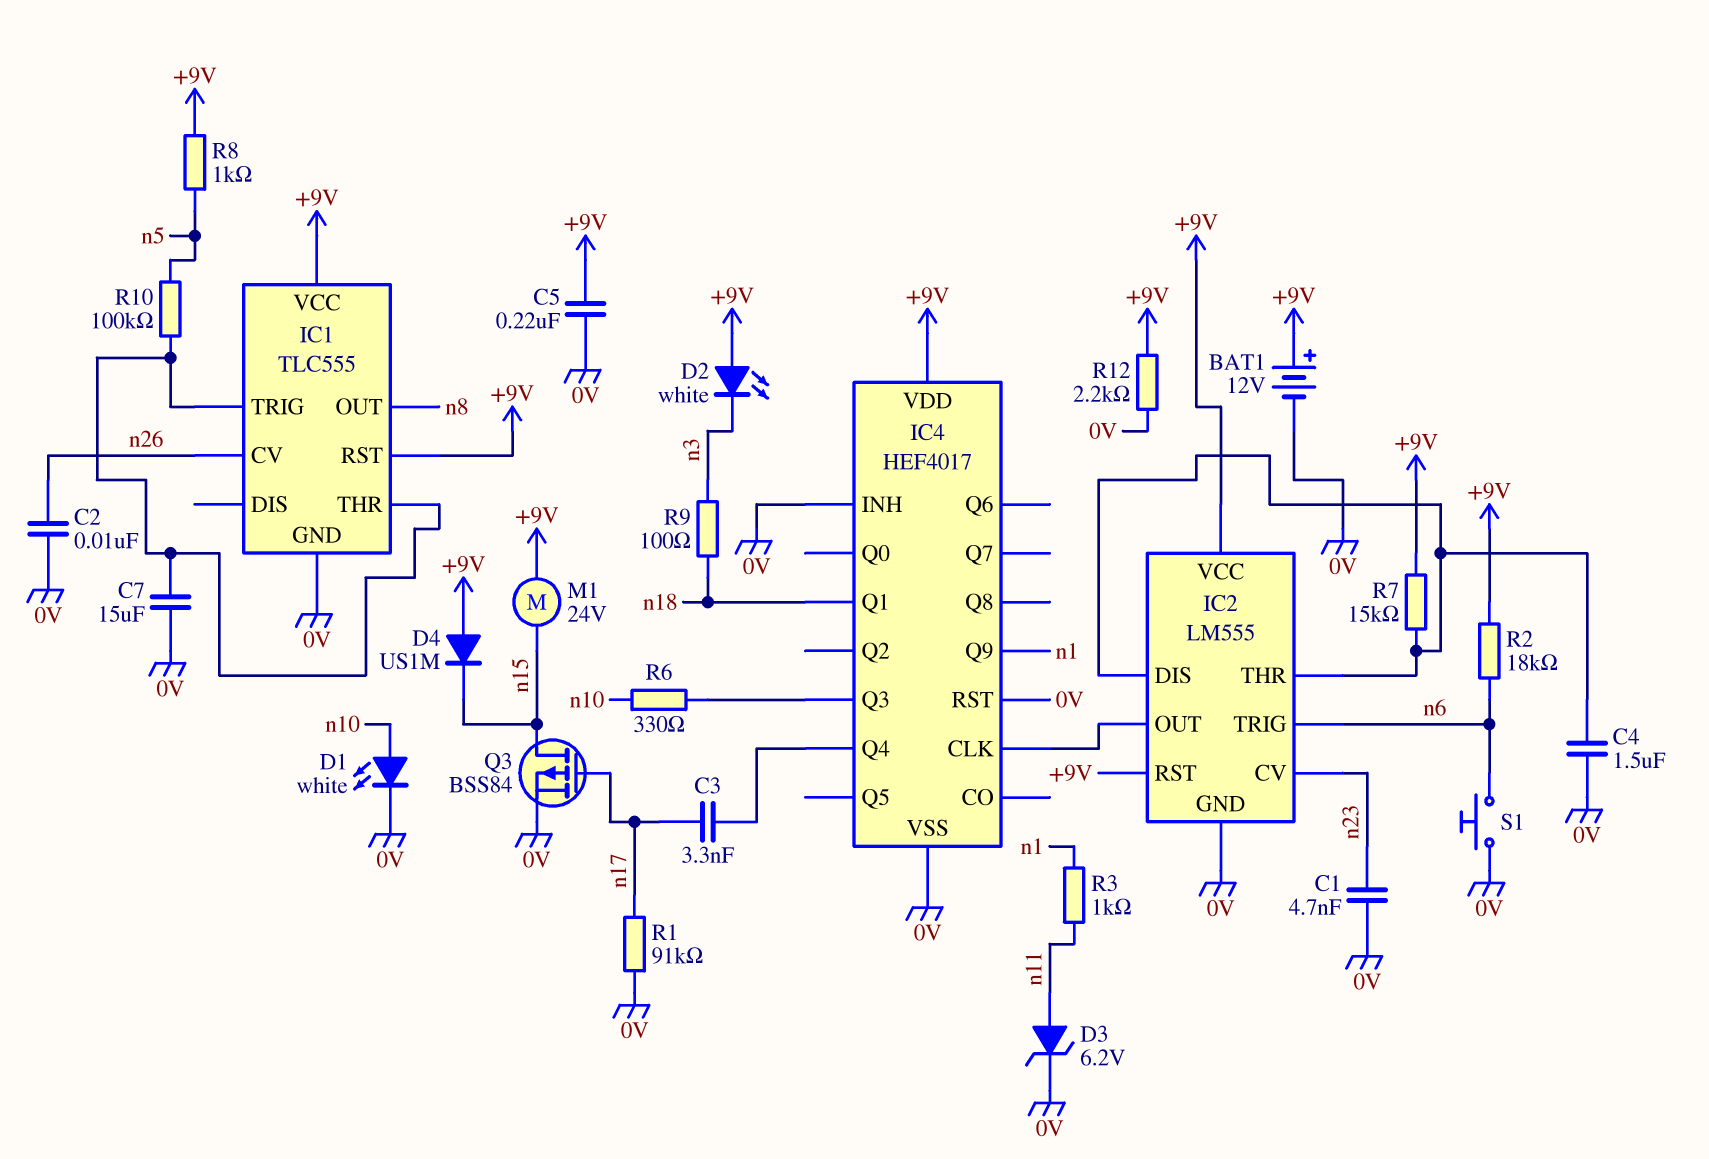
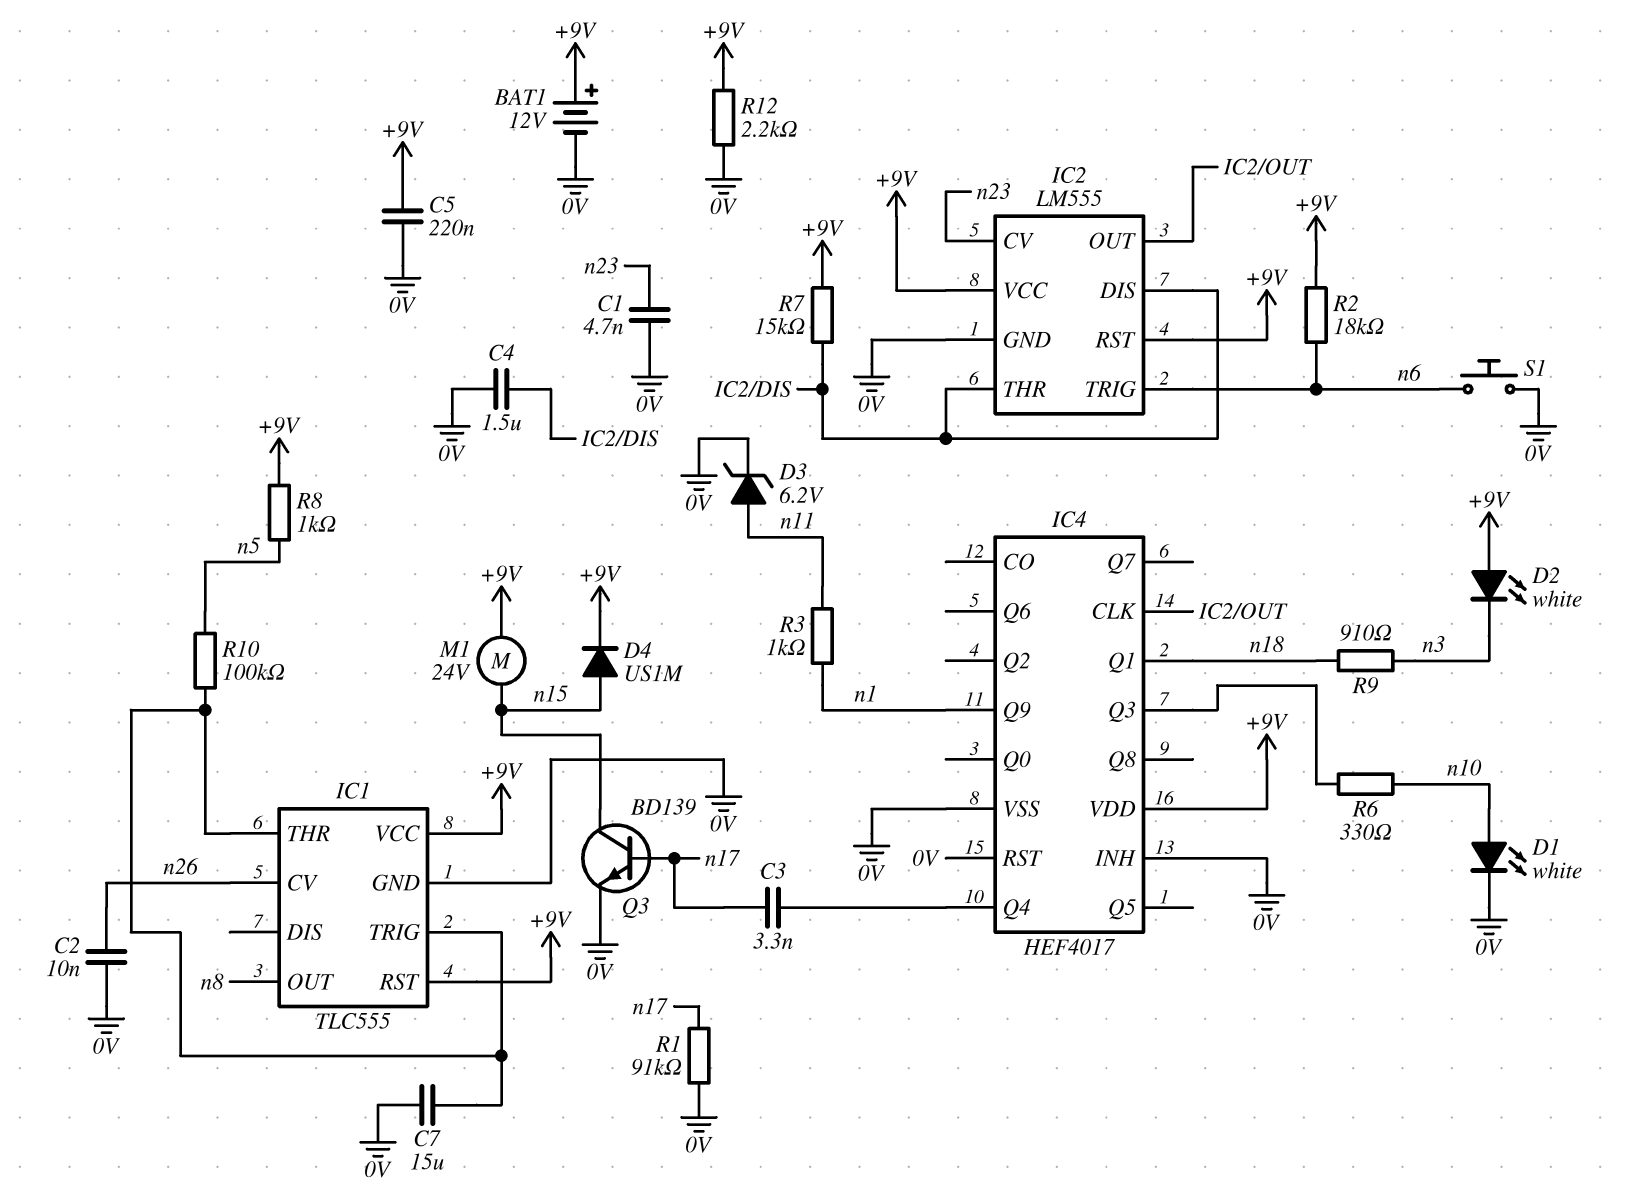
D4: diode US1M (A +9V, K n15) -> diode US1M (A n15, K +9V)
Q3: PMOS BSS84 (G n17, D n15, S 0V) -> NPN BD139 (B n17, C n15, E 0V)
R9: 100 (n3, n18) -> 910 (n3, n18)

